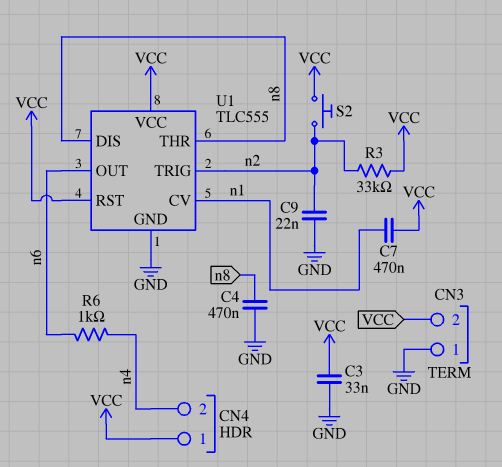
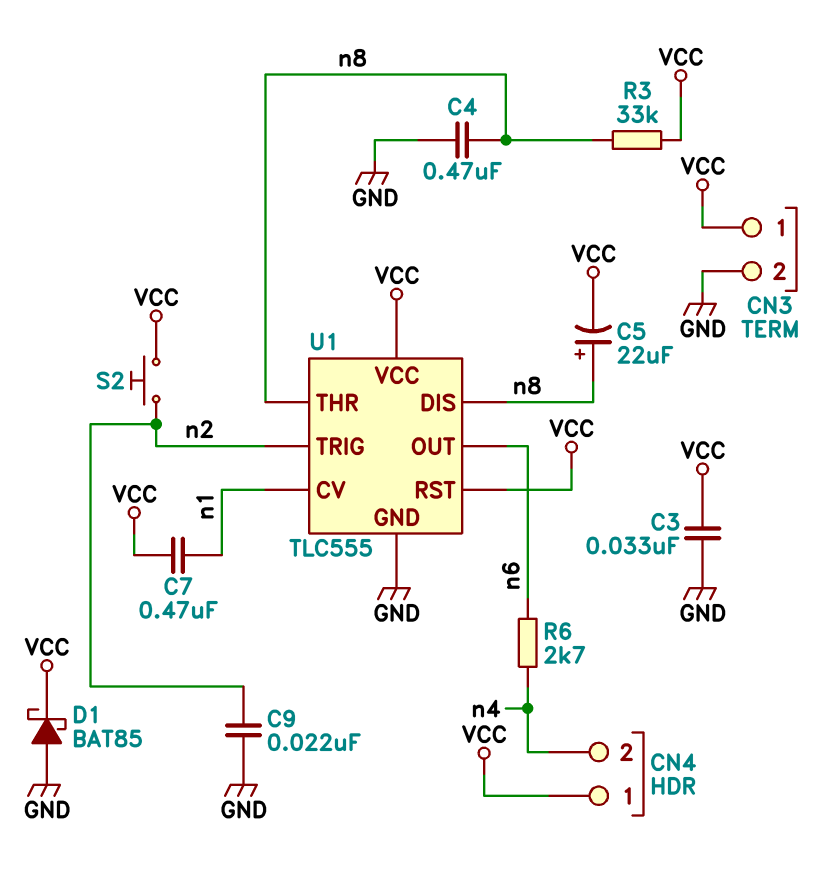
C5: none -> 22uF (plus n8, minus VCC)
CN3 pin 1: GND -> VCC
CN3 pin 2: VCC -> GND
D1: none -> schottky BAT85 (A GND, K VCC)
R3: 33k (VCC, n2) -> 33k (VCC, n8)
R6: 1k (n4, n6) -> 2.7k (n4, n6)

